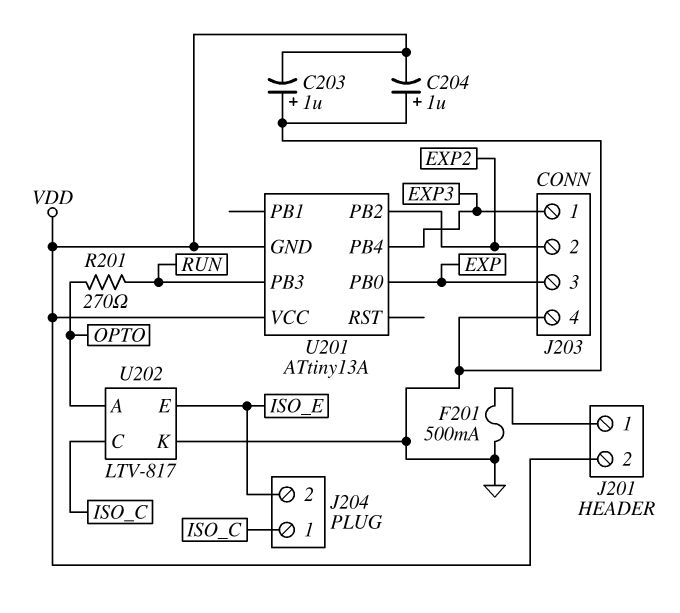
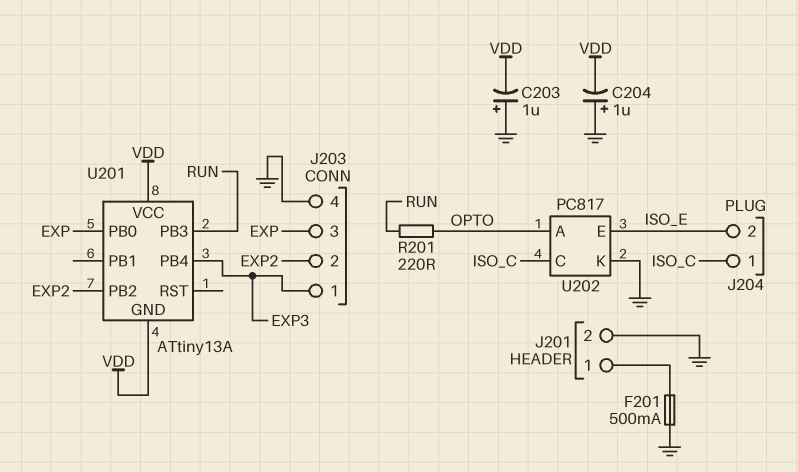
J201 pin 2: VDD -> GND
R201: 270 (OPTO, RUN) -> 220 (OPTO, RUN)
U202: LTV-817 -> PC817

